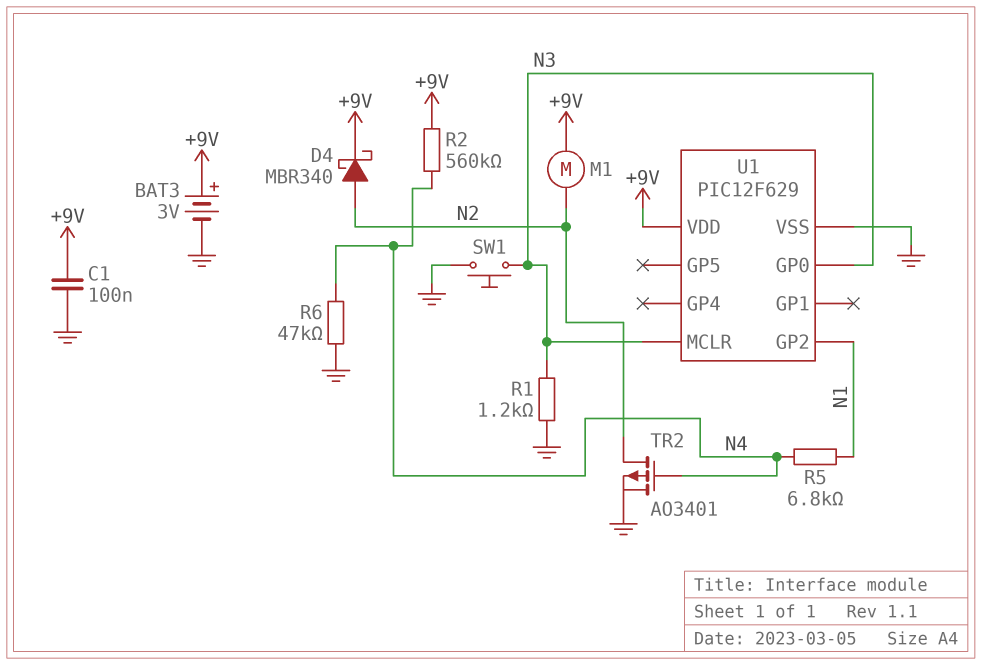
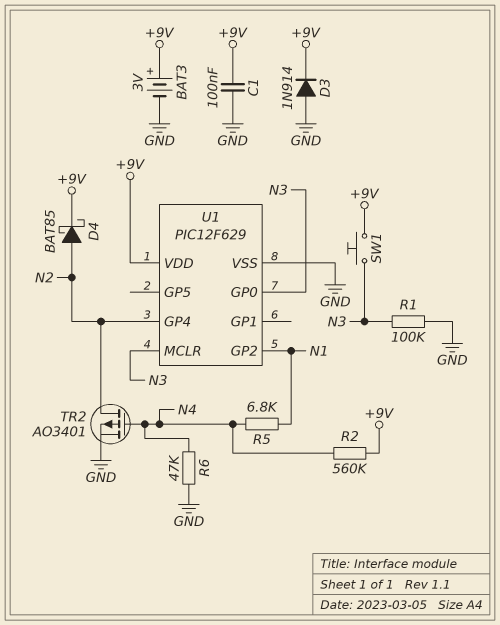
D3: none -> diode 1N914 (A GND, K +9V)
D4: schottky MBR340 (A N2, K +9V) -> schottky BAT85 (A N2, K +9V)
M1: motor (+9V, N2) -> none
R1: 1.2k (GND, N3) -> 100k (GND, N3)
SW1: button (GND, N3) -> button (+9V, N3)
U1 pin GP4: none -> N2

